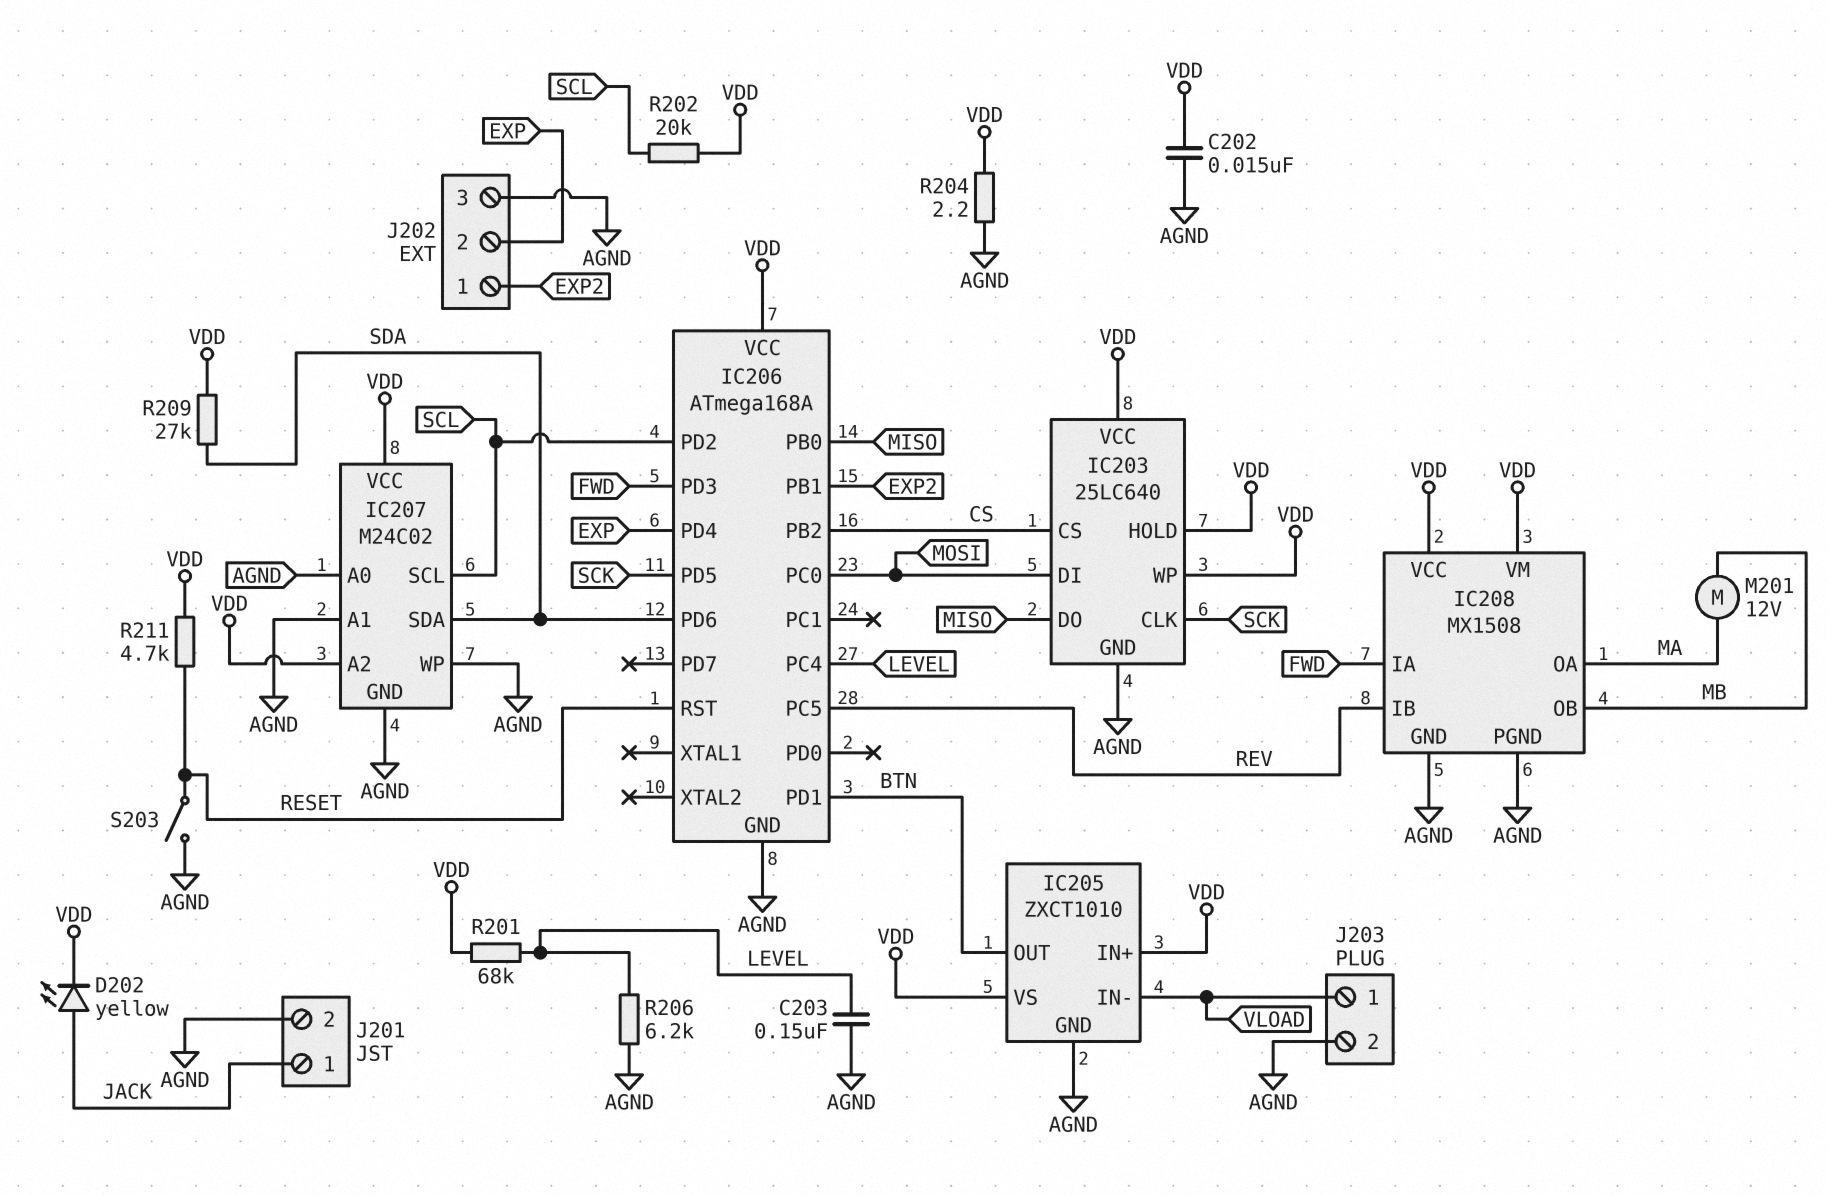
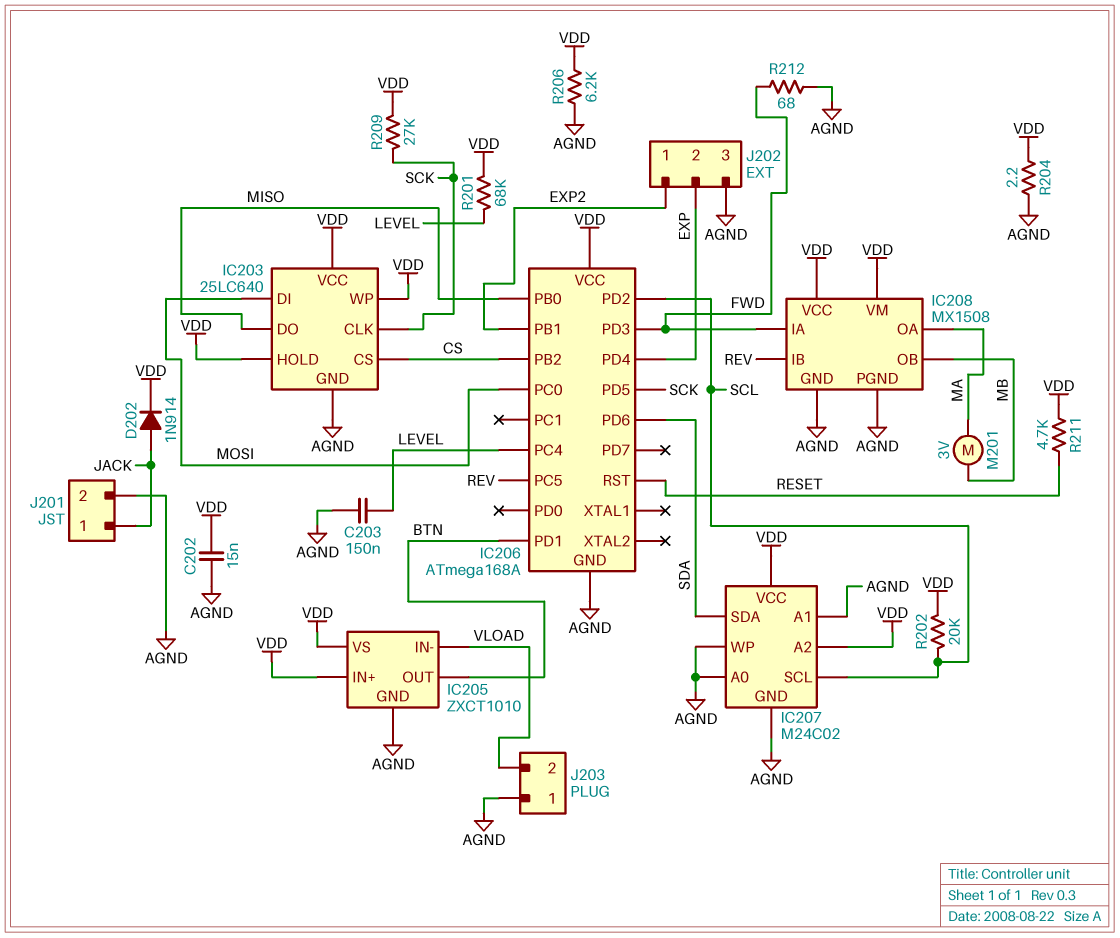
D202: LED yellow (A JACK, K VDD) -> diode 1N914 (A JACK, K VDD)
J203 pin 1: VLOAD -> AGND
J203 pin 2: AGND -> VLOAD
M201: motor 12V (MA, MB) -> motor 3V (MA, MB)
R206: 6.2k (AGND, LEVEL) -> 6.2k (AGND, VDD)
R209: 27k (SDA, VDD) -> 27k (SCK, VDD)
R212: none -> 68 (AGND, FWD)
S203: switch (AGND, RESET) -> none

